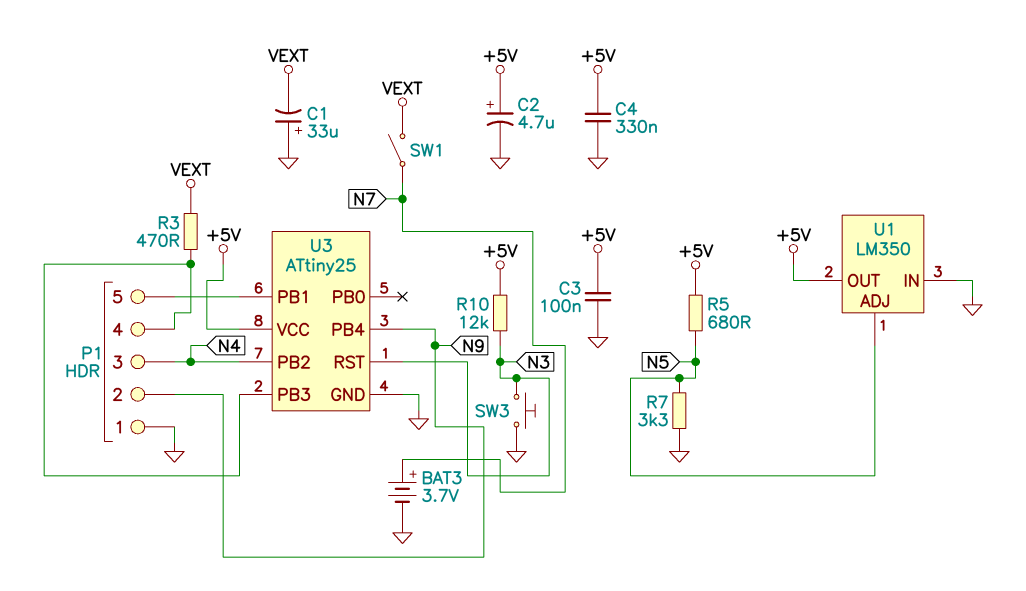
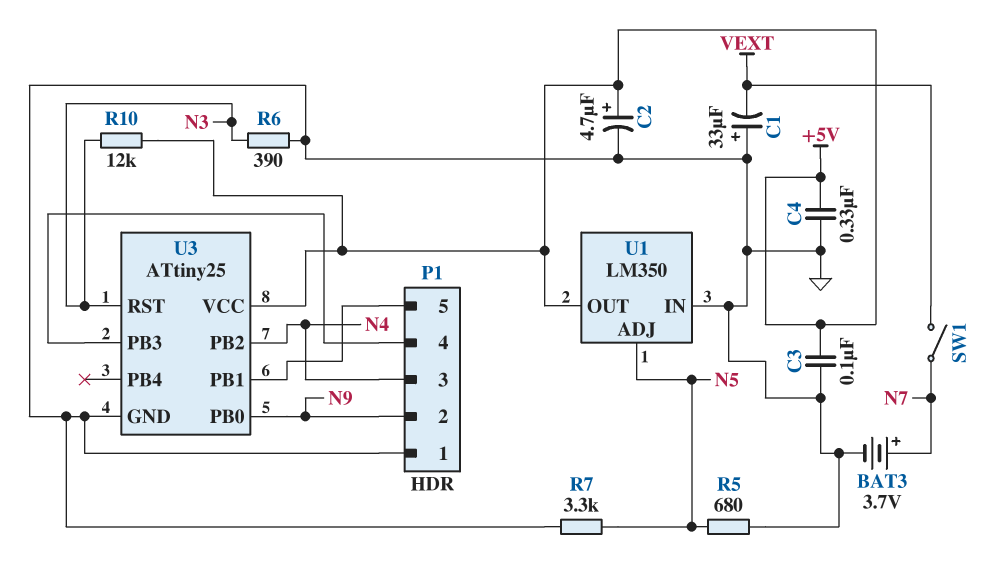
R3: 470 (P1/4, VEXT) -> none
R5: 680 (+5V, N5) -> 680 (GND, N5)
R6: none -> 390 (GND, N3)
SW3: button (GND, N3) -> none
U3 pin PB0: none -> N9
U3 pin PB4: N9 -> none

